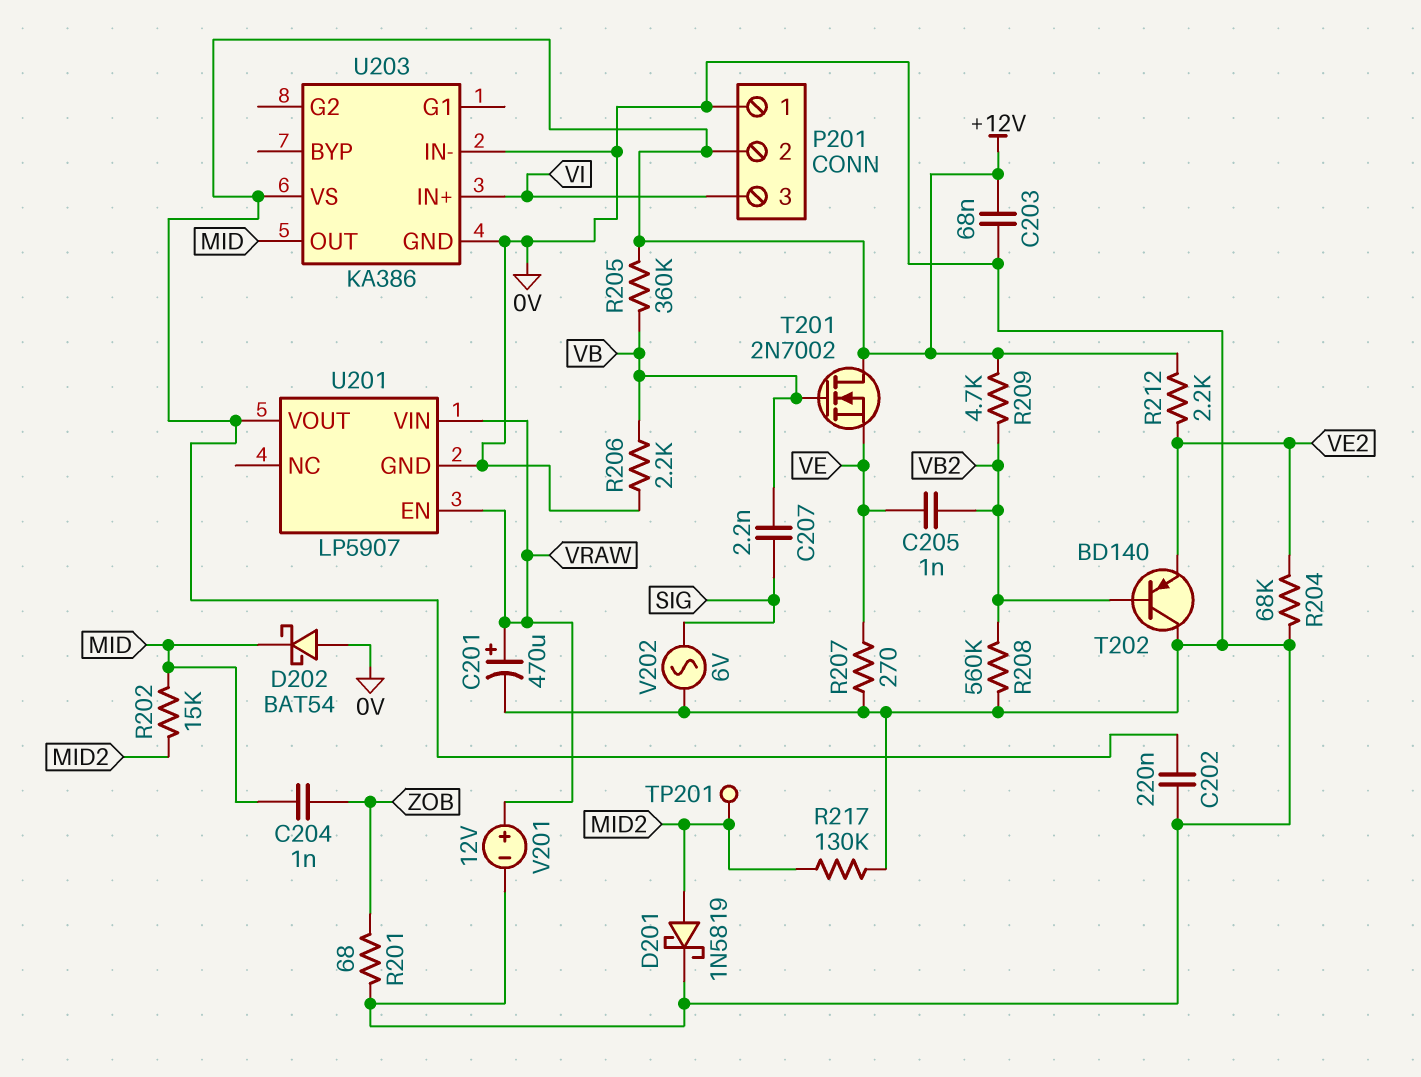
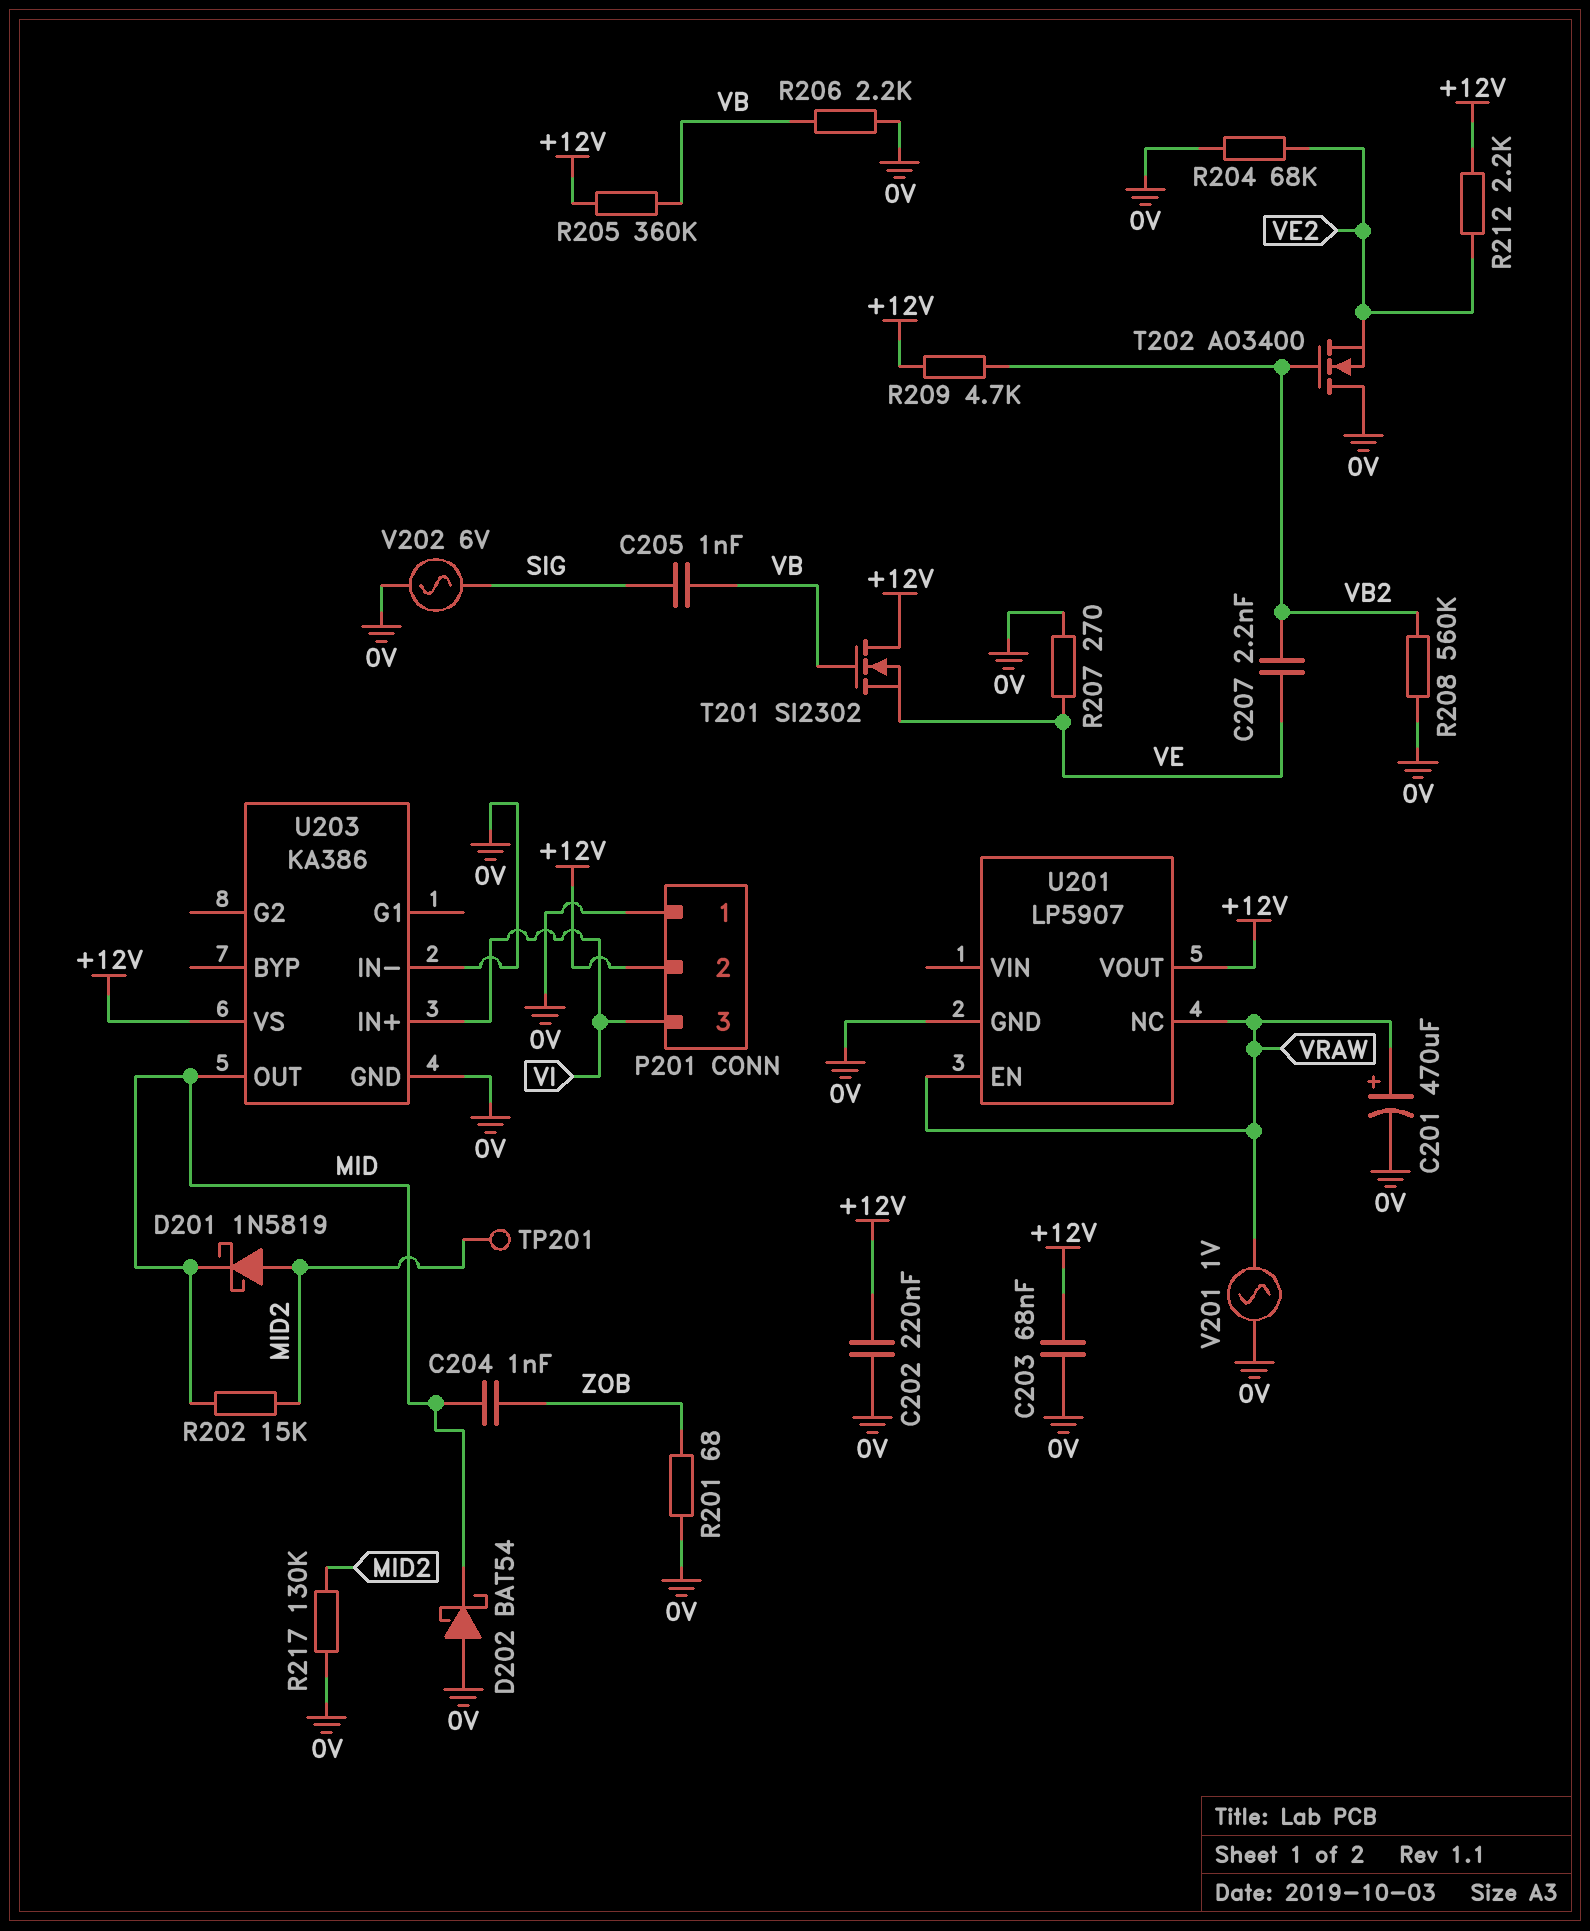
C205: 1nF (VB2, VE) -> 1nF (SIG, VB)
C207: 2.2nF (SIG, VB) -> 2.2nF (VB2, VE)
D201: schottky 1N5819 (A MID2, K 0V) -> schottky 1N5819 (A MID2, K MID)
T201: NMOS 2N7002 (G VB, D +12V, S VE) -> NMOS SI2302 (G VB, D +12V, S VE)
T202: PNP BD140 (B VB2, C 0V, E VE2) -> NMOS AO3400 (G VB2, D 0V, S VE2)
U201 pin NC: none -> VRAW
U201 pin VIN: VRAW -> none
V201: 12V (plus VRAW, minus 0V) -> AC 1V (0V, VRAW)

